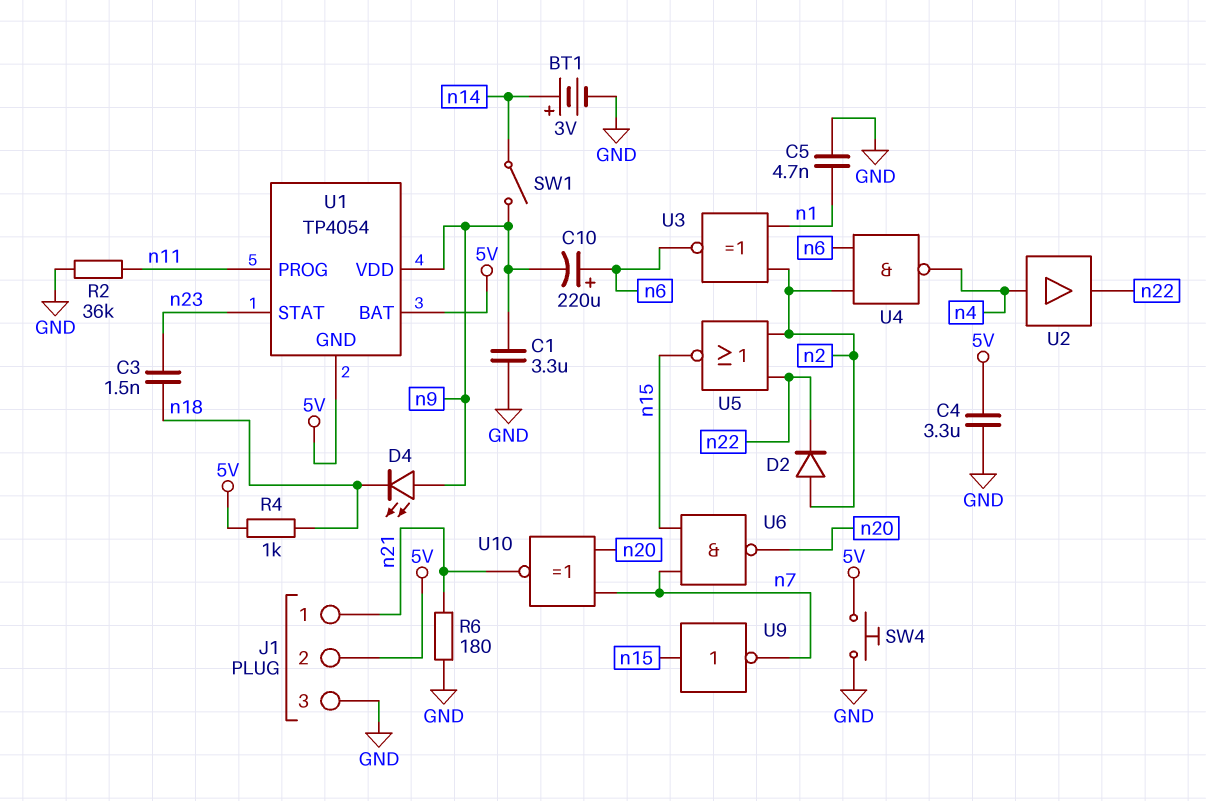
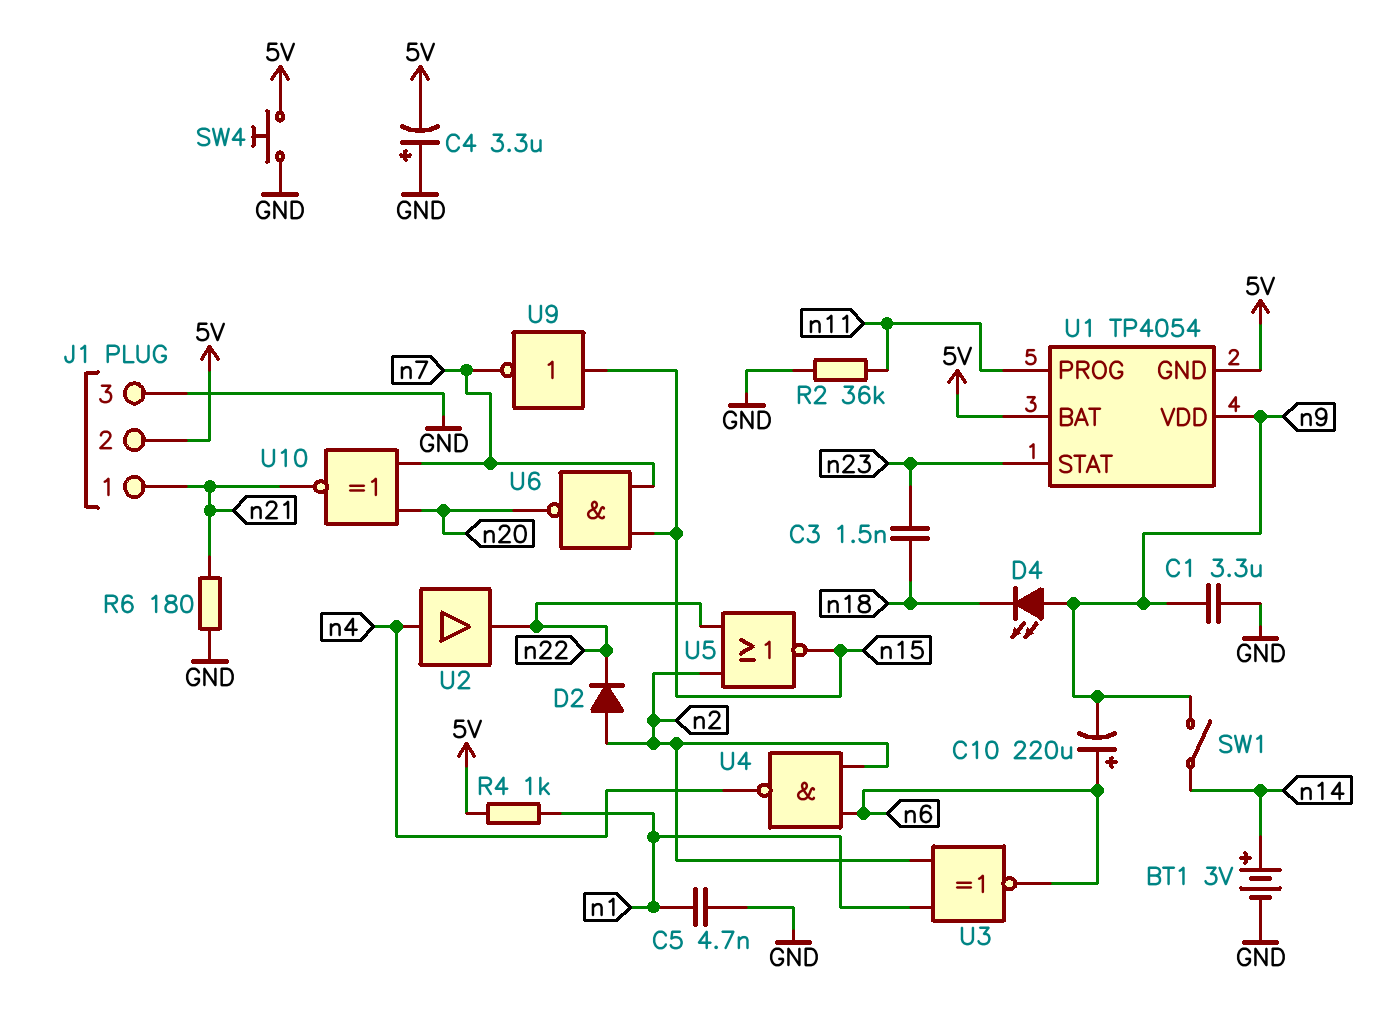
C4: 3.3uF (5V, GND) -> 3.3uF (plus GND, minus 5V)
R4: 1k (5V, n18) -> 1k (5V, n1)

